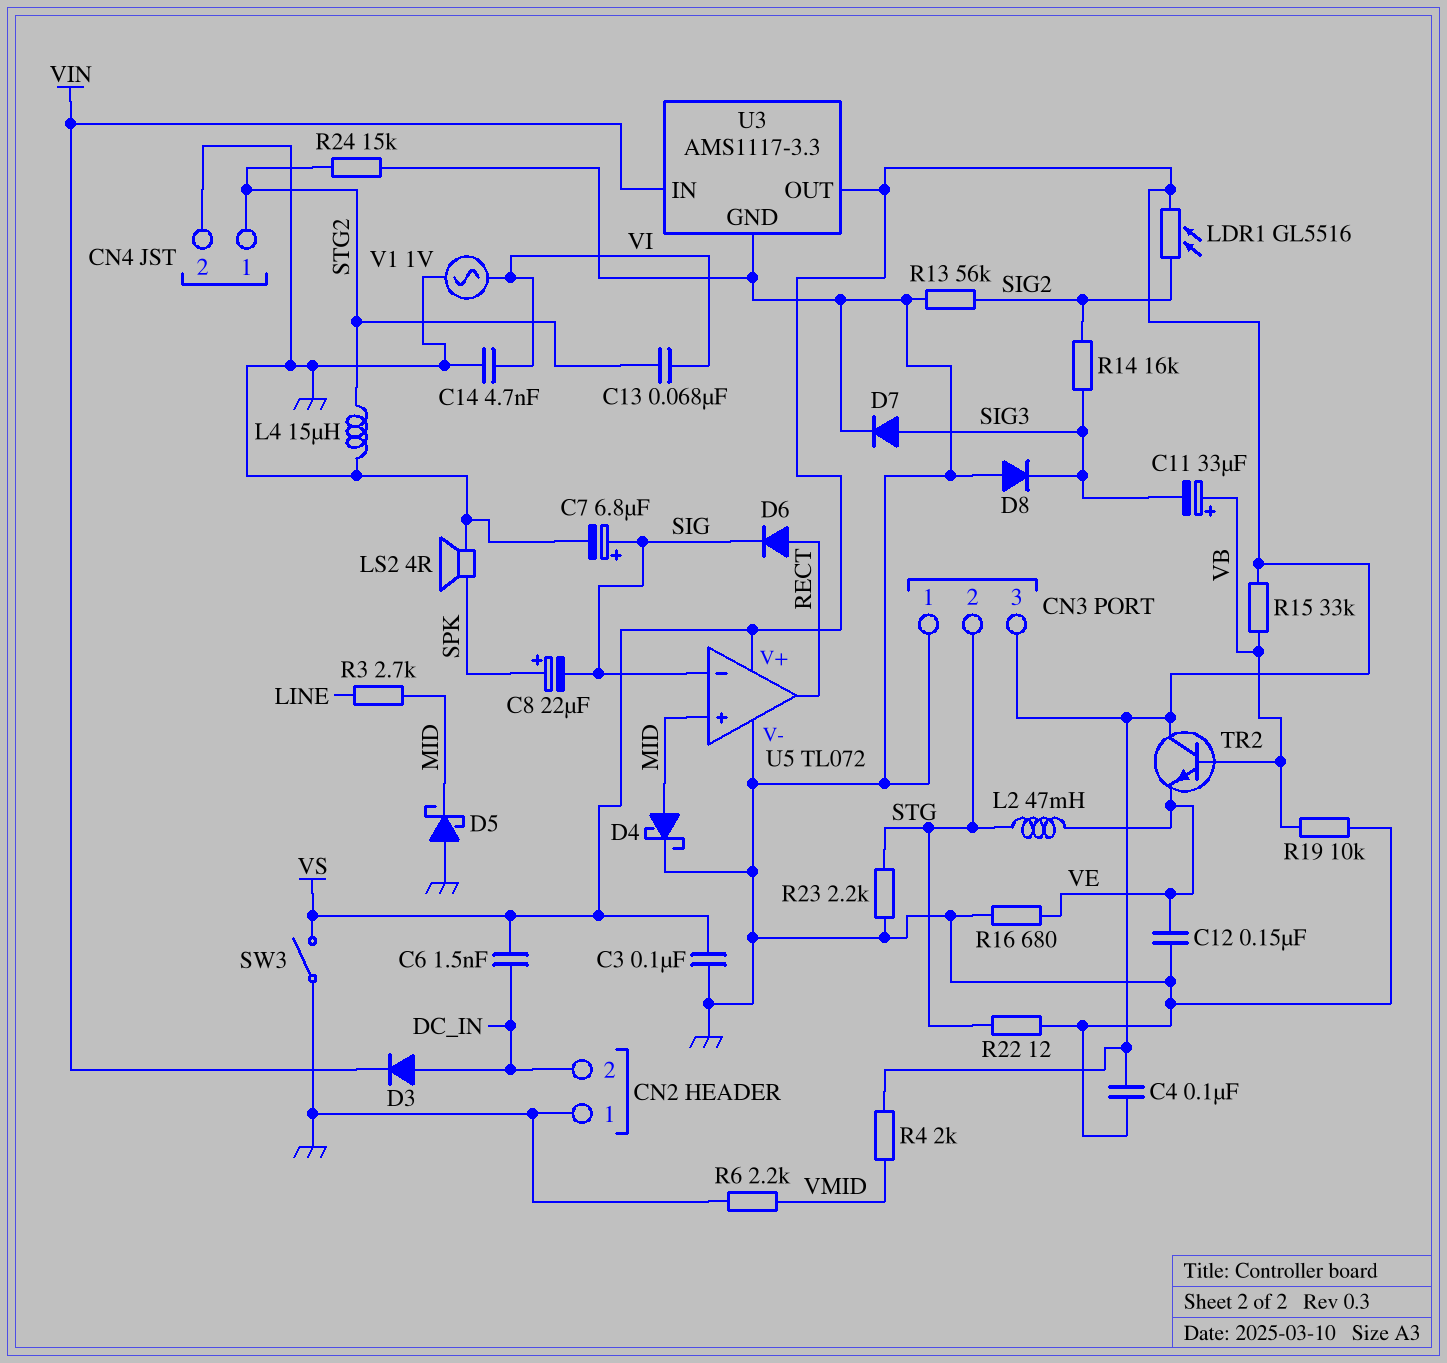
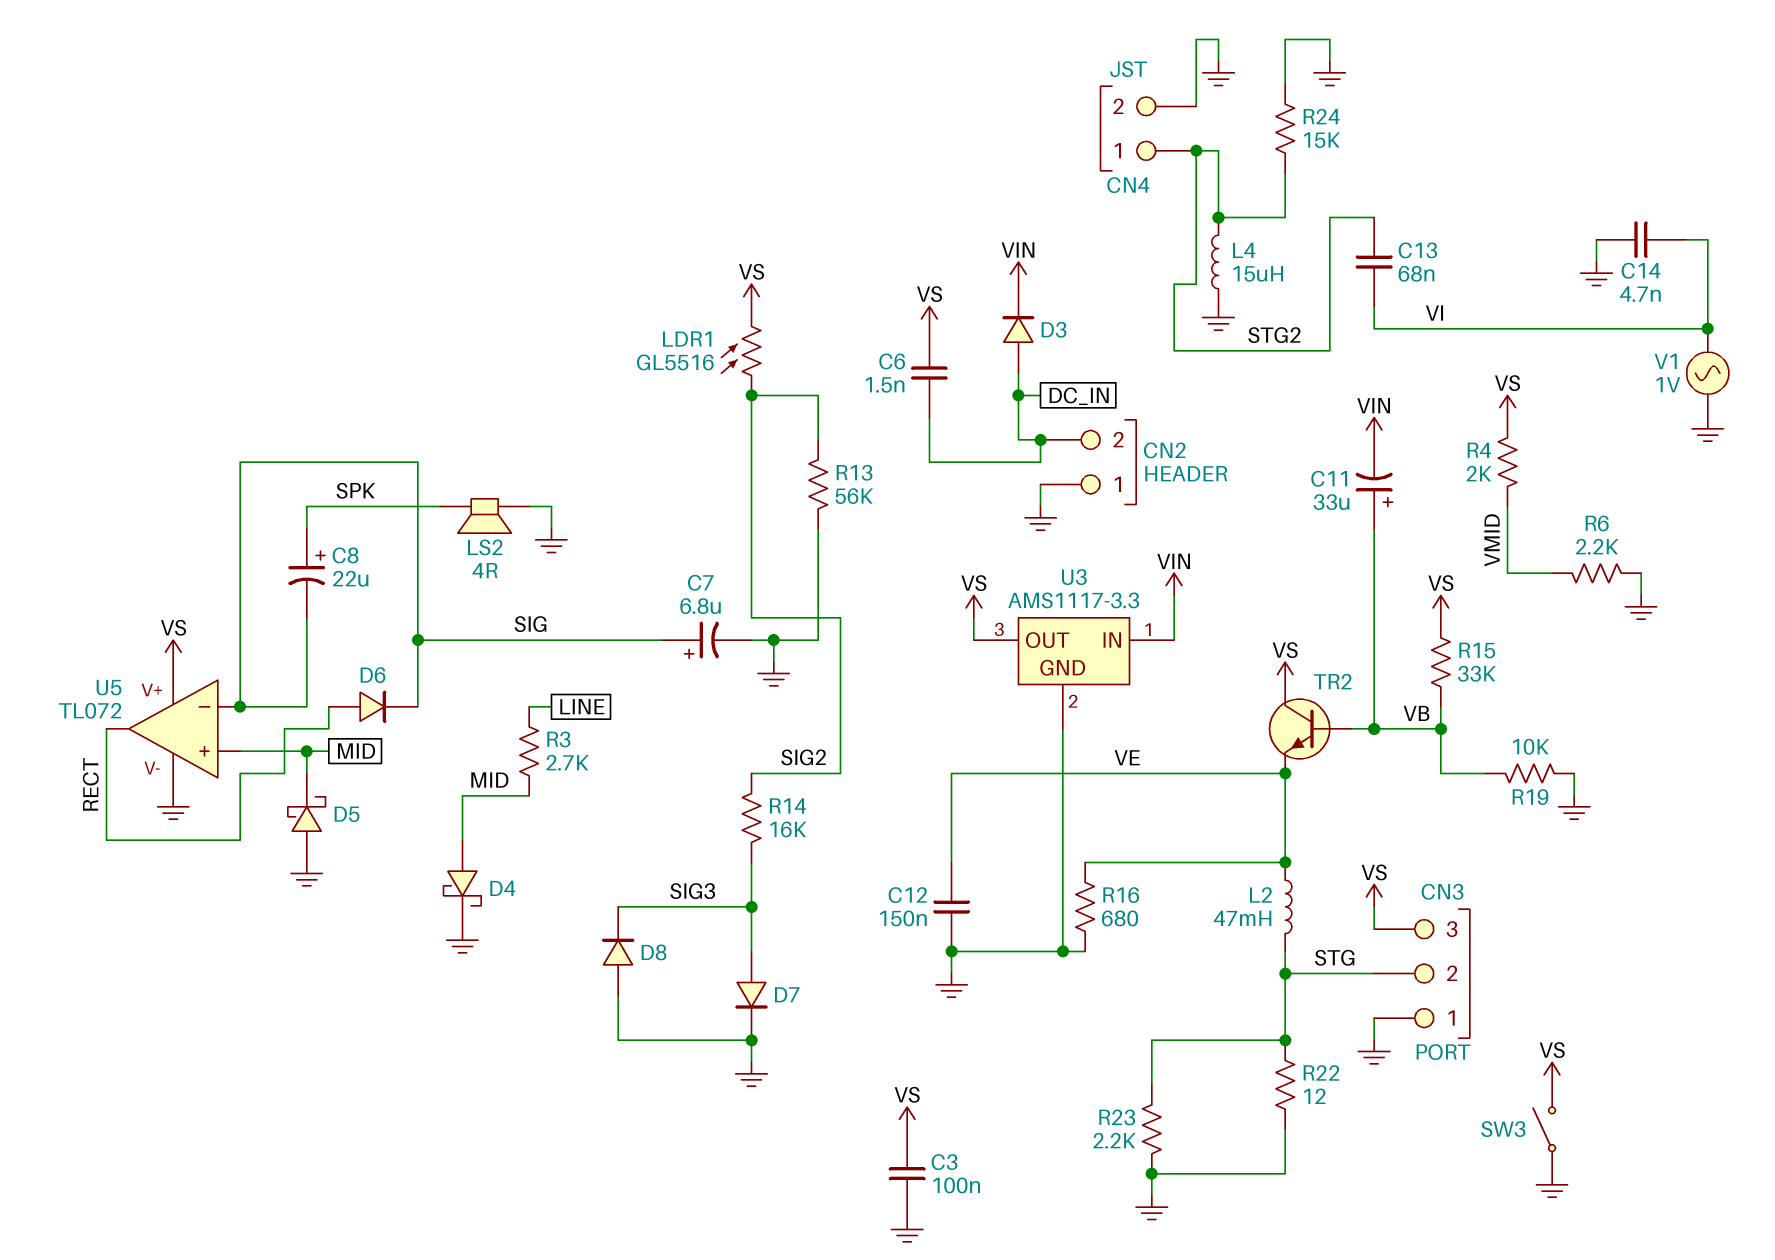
C4: 100nF (GND, VS) -> none
C11: 33uF (plus VB, minus SIG3) -> 33uF (plus VB, minus VIN)

